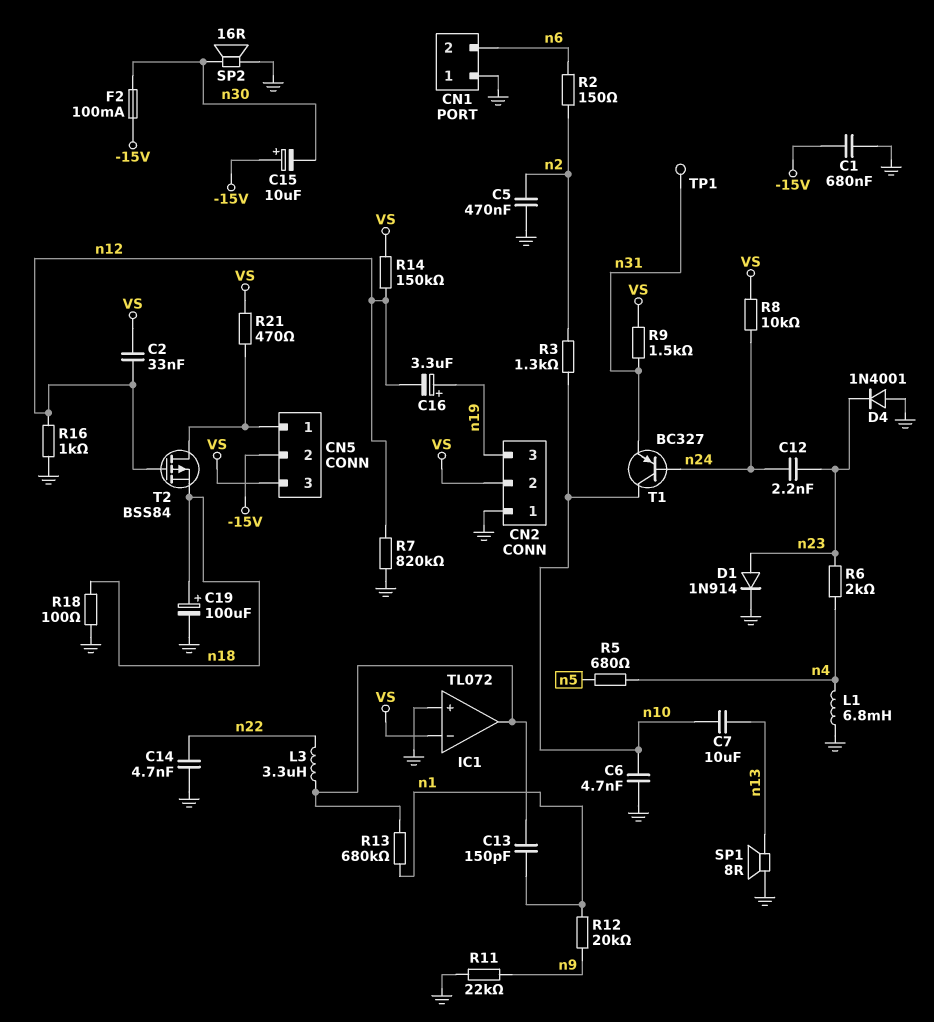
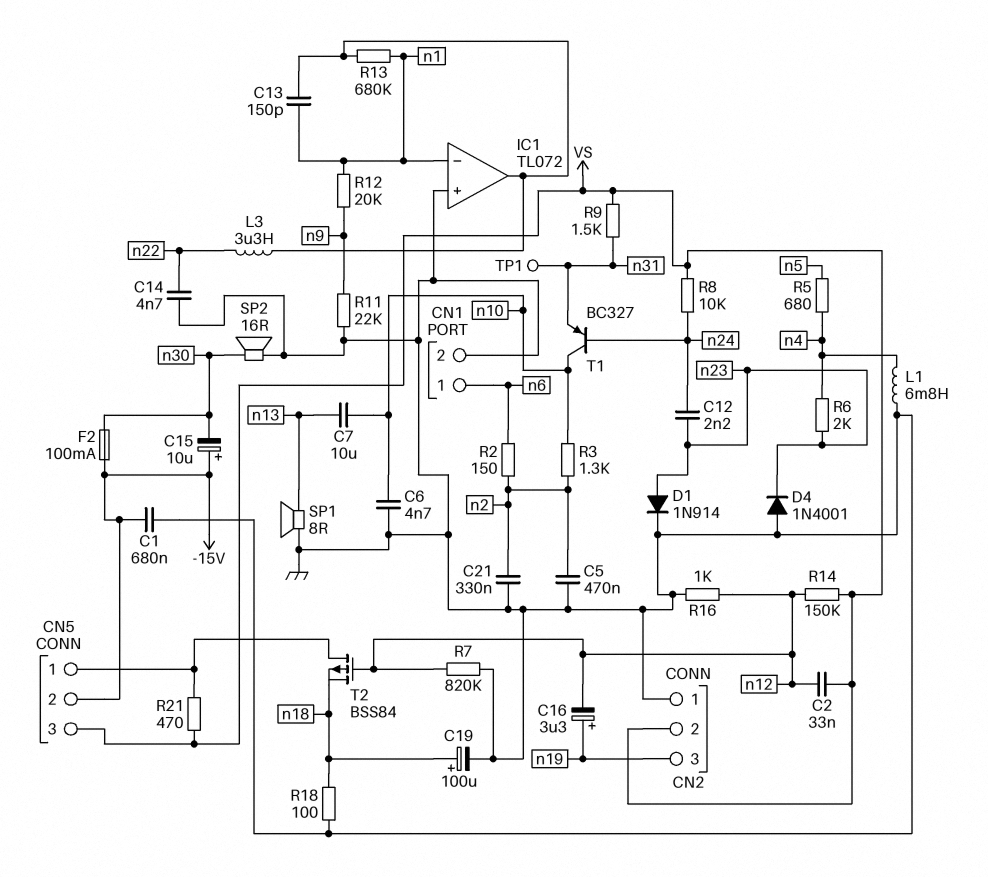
C21: none -> 330nF (GND, n2)
CN1 pin 1: GND -> n6
CN1 pin 2: n6 -> GND
IC1 pin in-: VS -> n1

